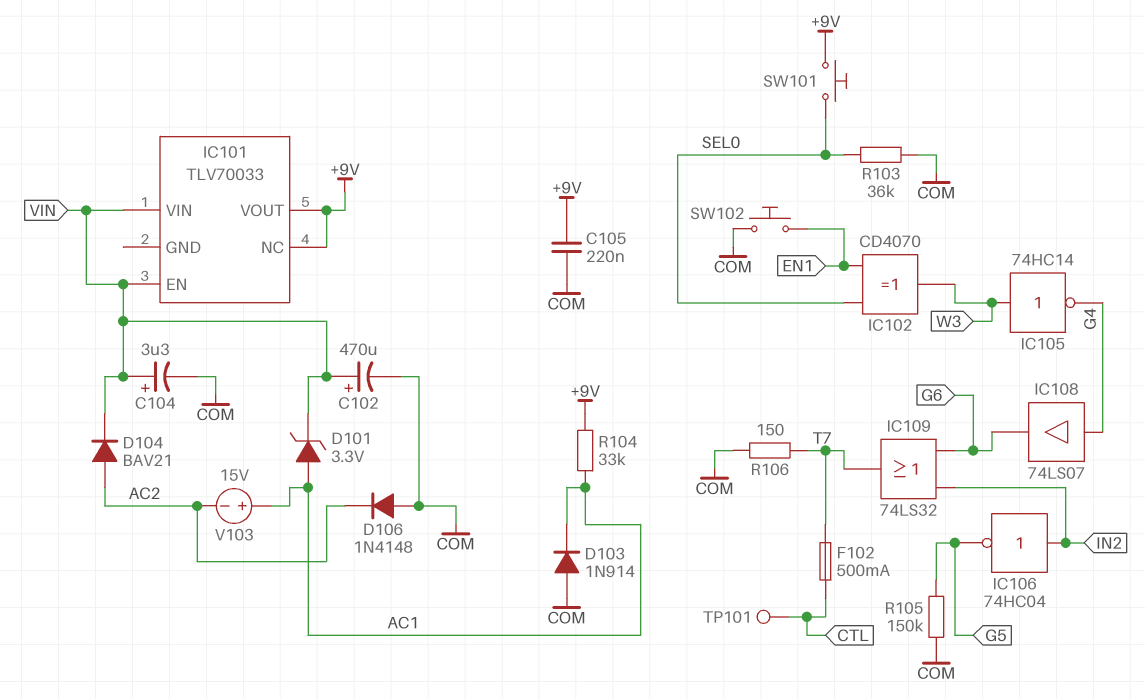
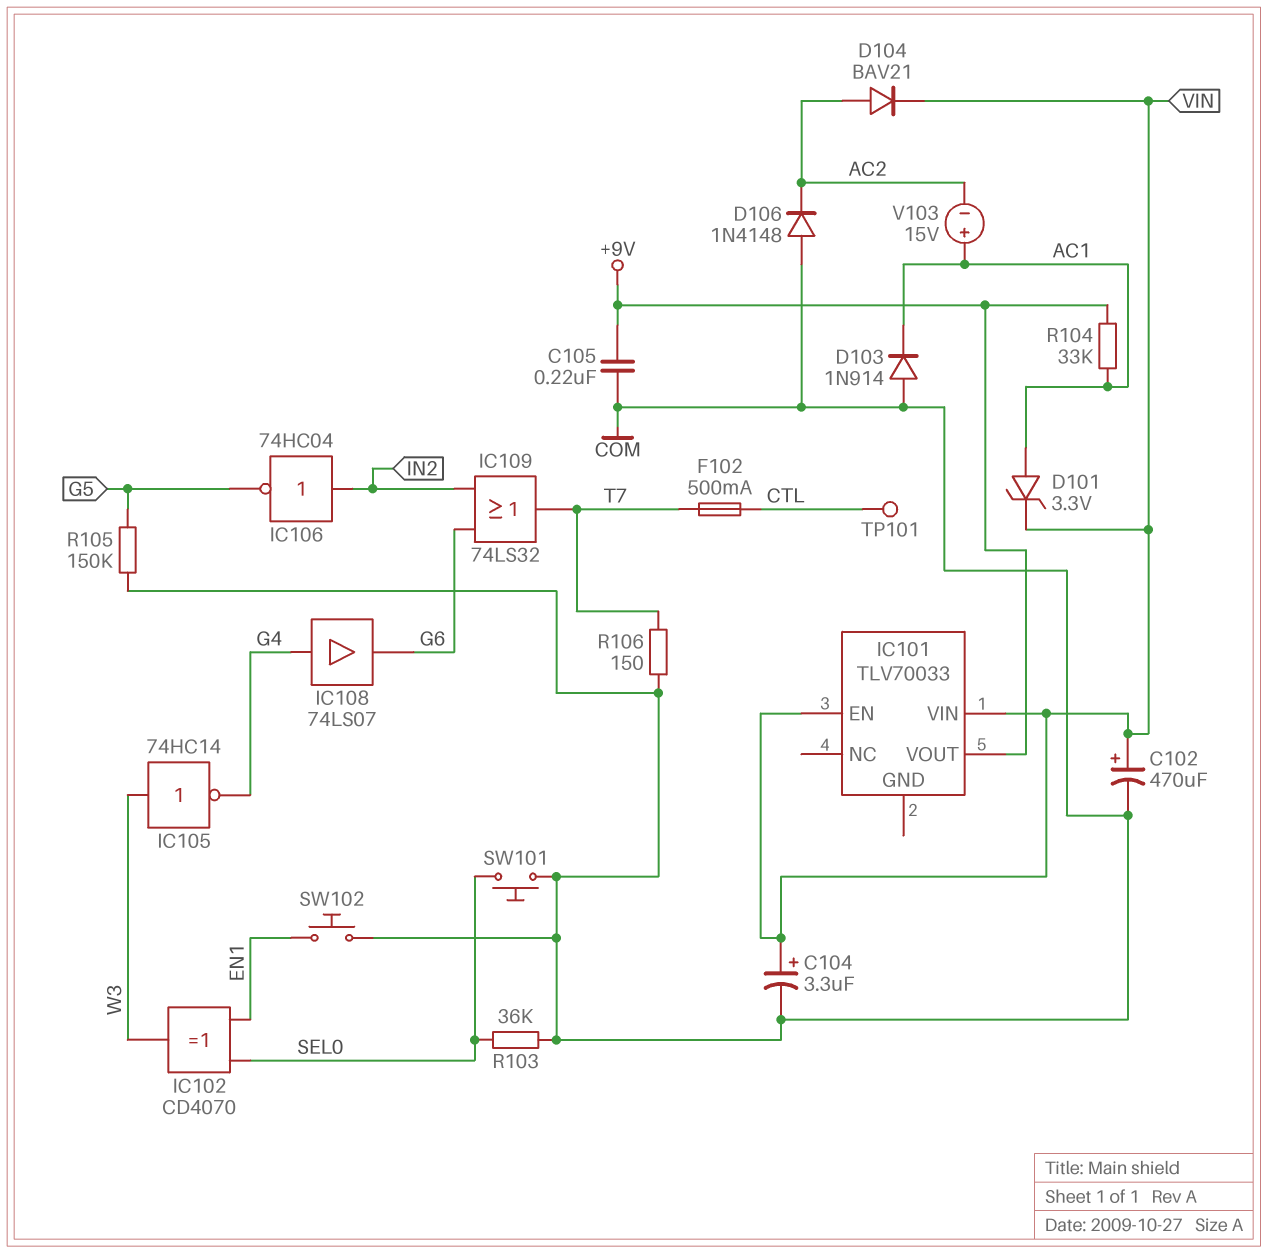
IC101 pin NC: +9V -> none
SW101: button (+9V, SEL0) -> button (COM, SEL0)

